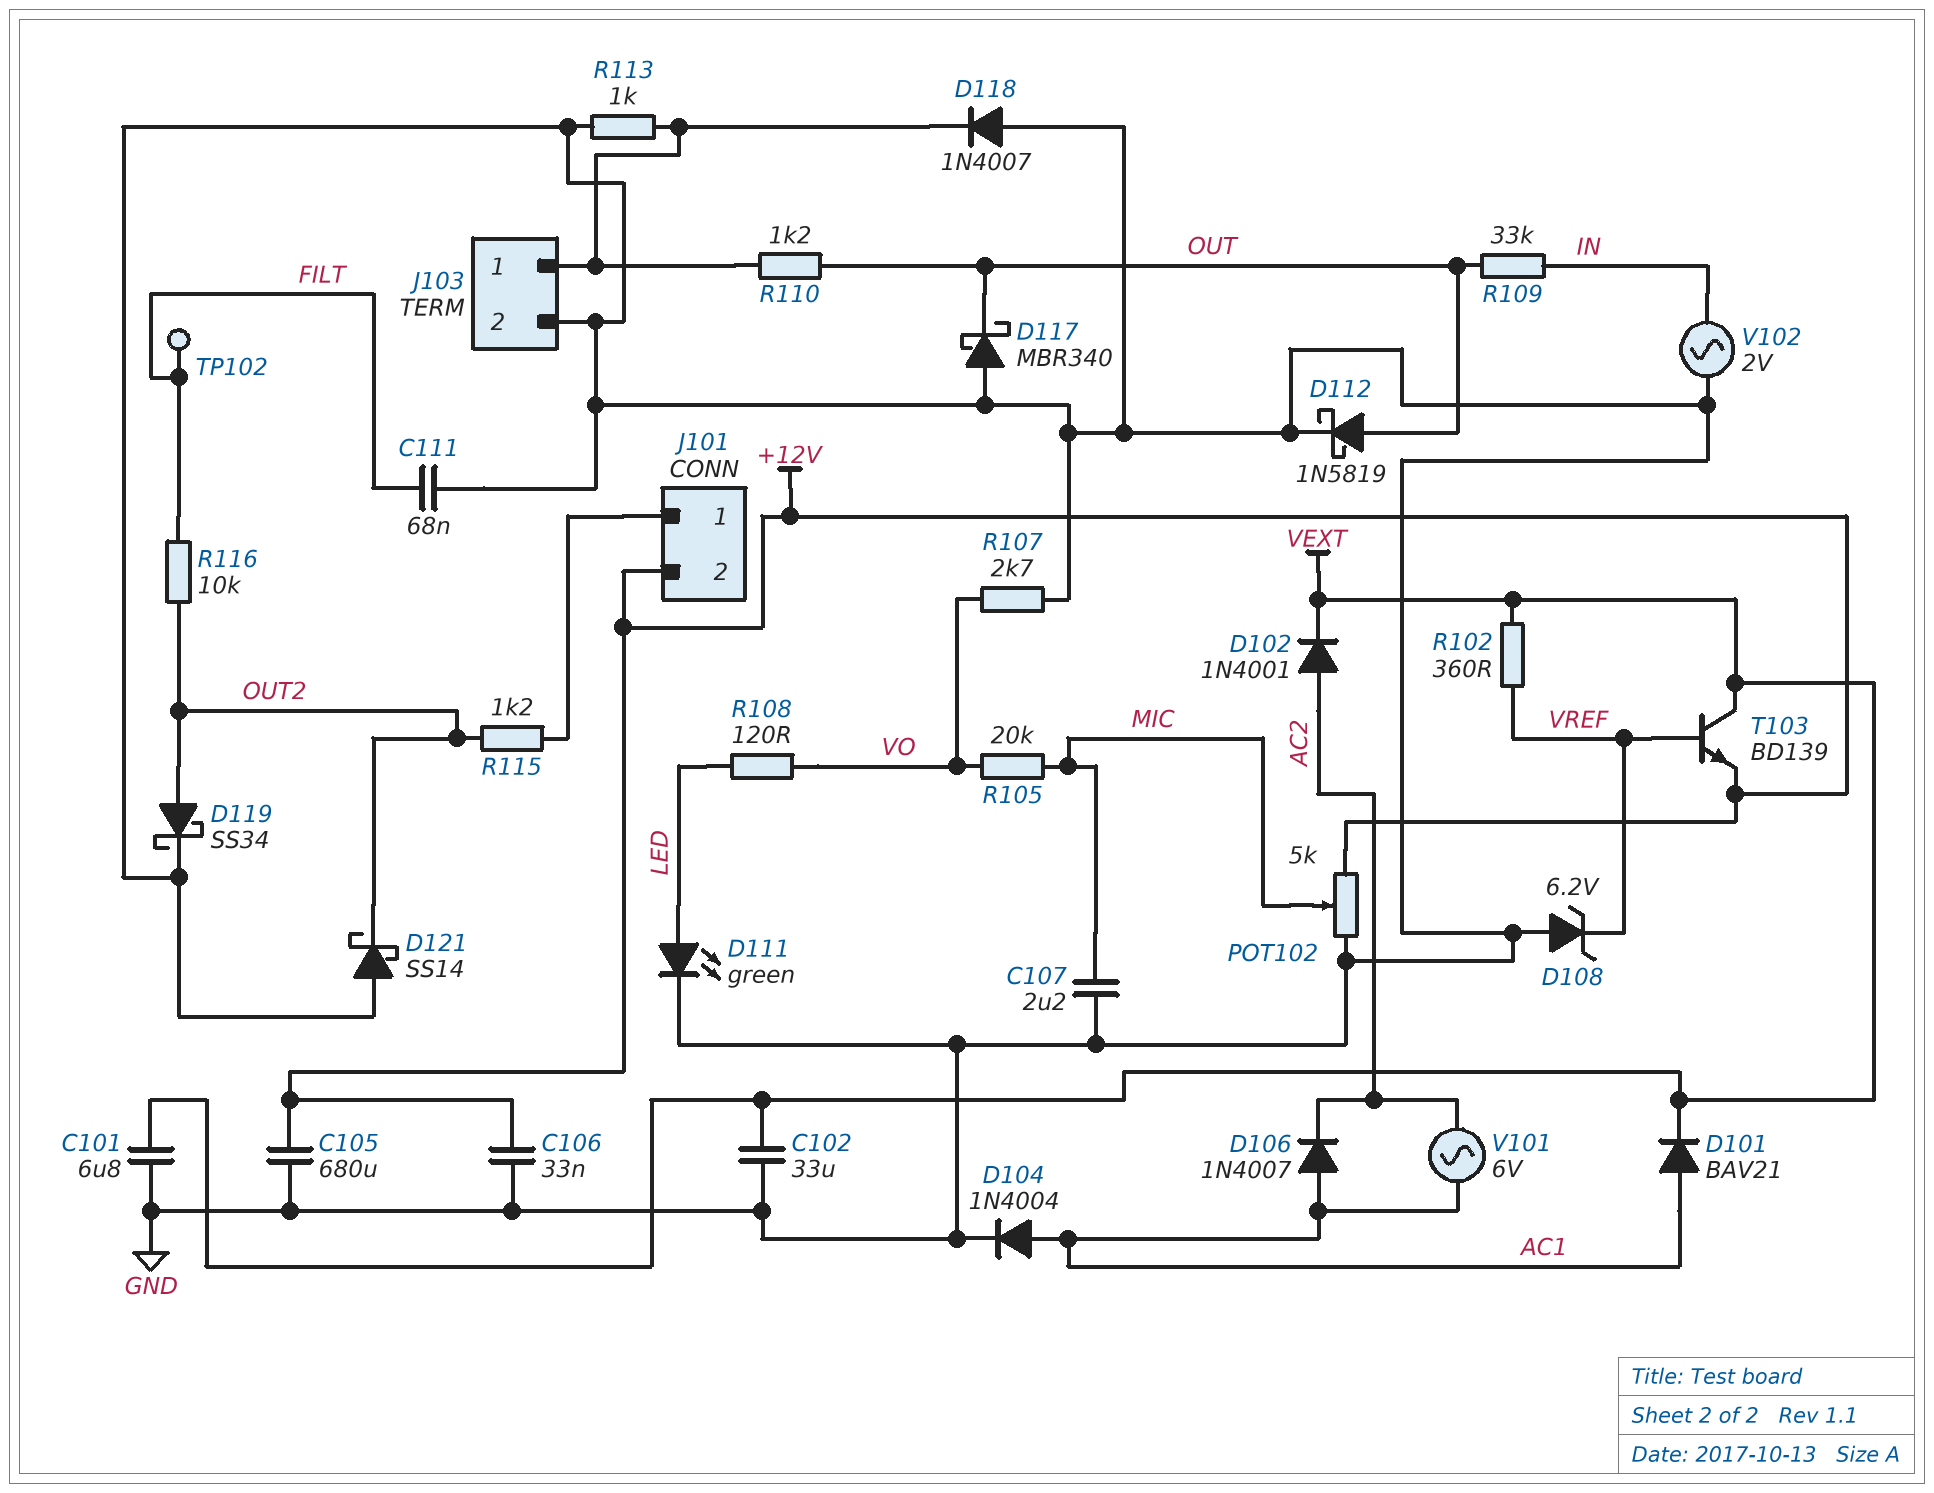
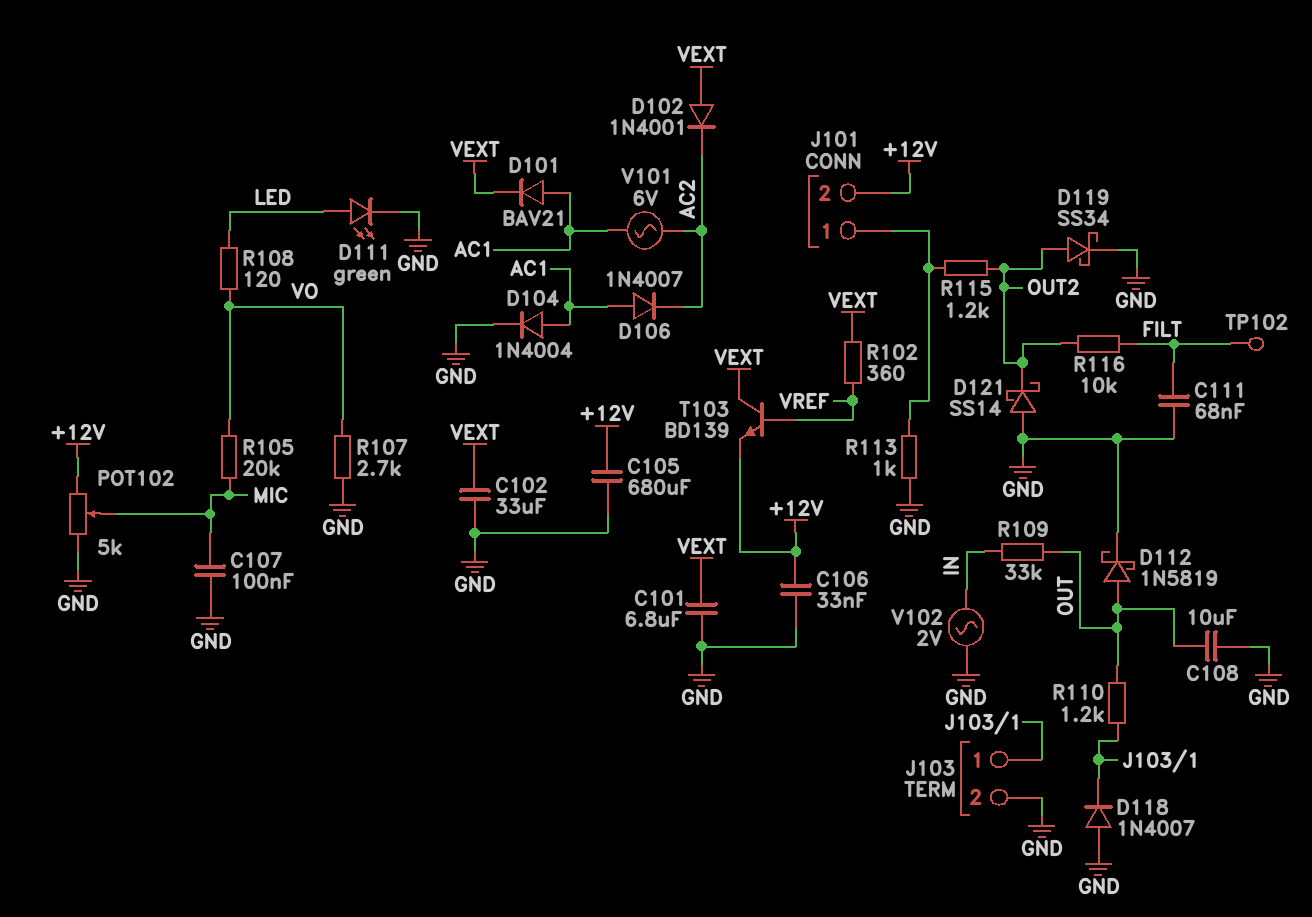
C107: 2.2uF (GND, MIC) -> 100nF (GND, MIC)
C108: none -> 10uF (GND, OUT)
D102: diode 1N4001 (A AC2, K VEXT) -> diode 1N4001 (A VEXT, K AC2)
D108: zener 6.2V (A GND, K VREF) -> none
D117: schottky MBR340 (A GND, K OUT) -> none
R113: 1k (GND, J103/1) -> 1k (GND, J101/1)

